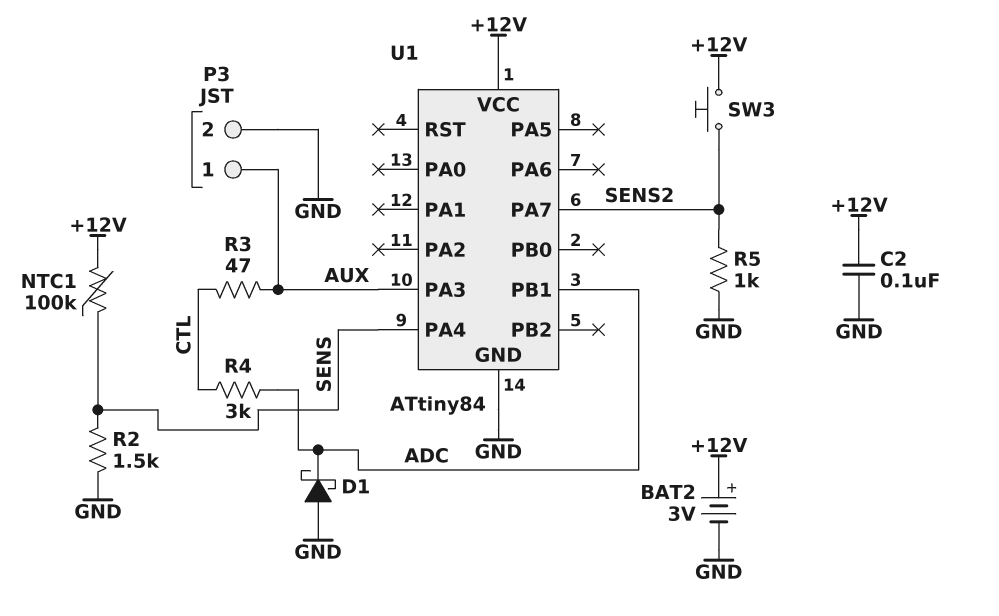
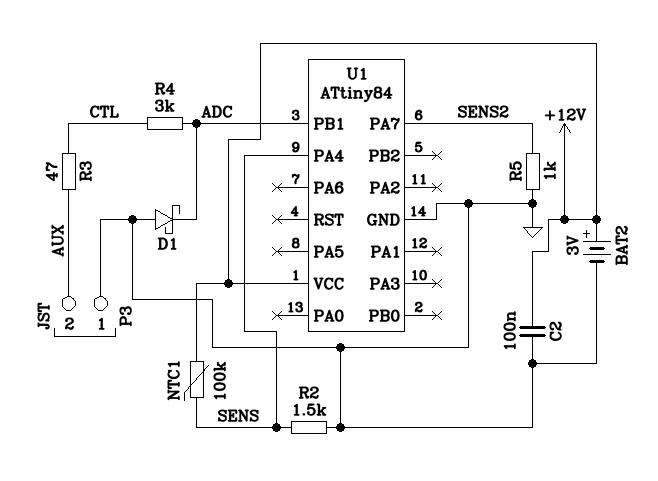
P3 pin 1: AUX -> GND
P3 pin 2: GND -> AUX
SW3: button (+12V, SENS2) -> none
U1 pin PA3: AUX -> none

